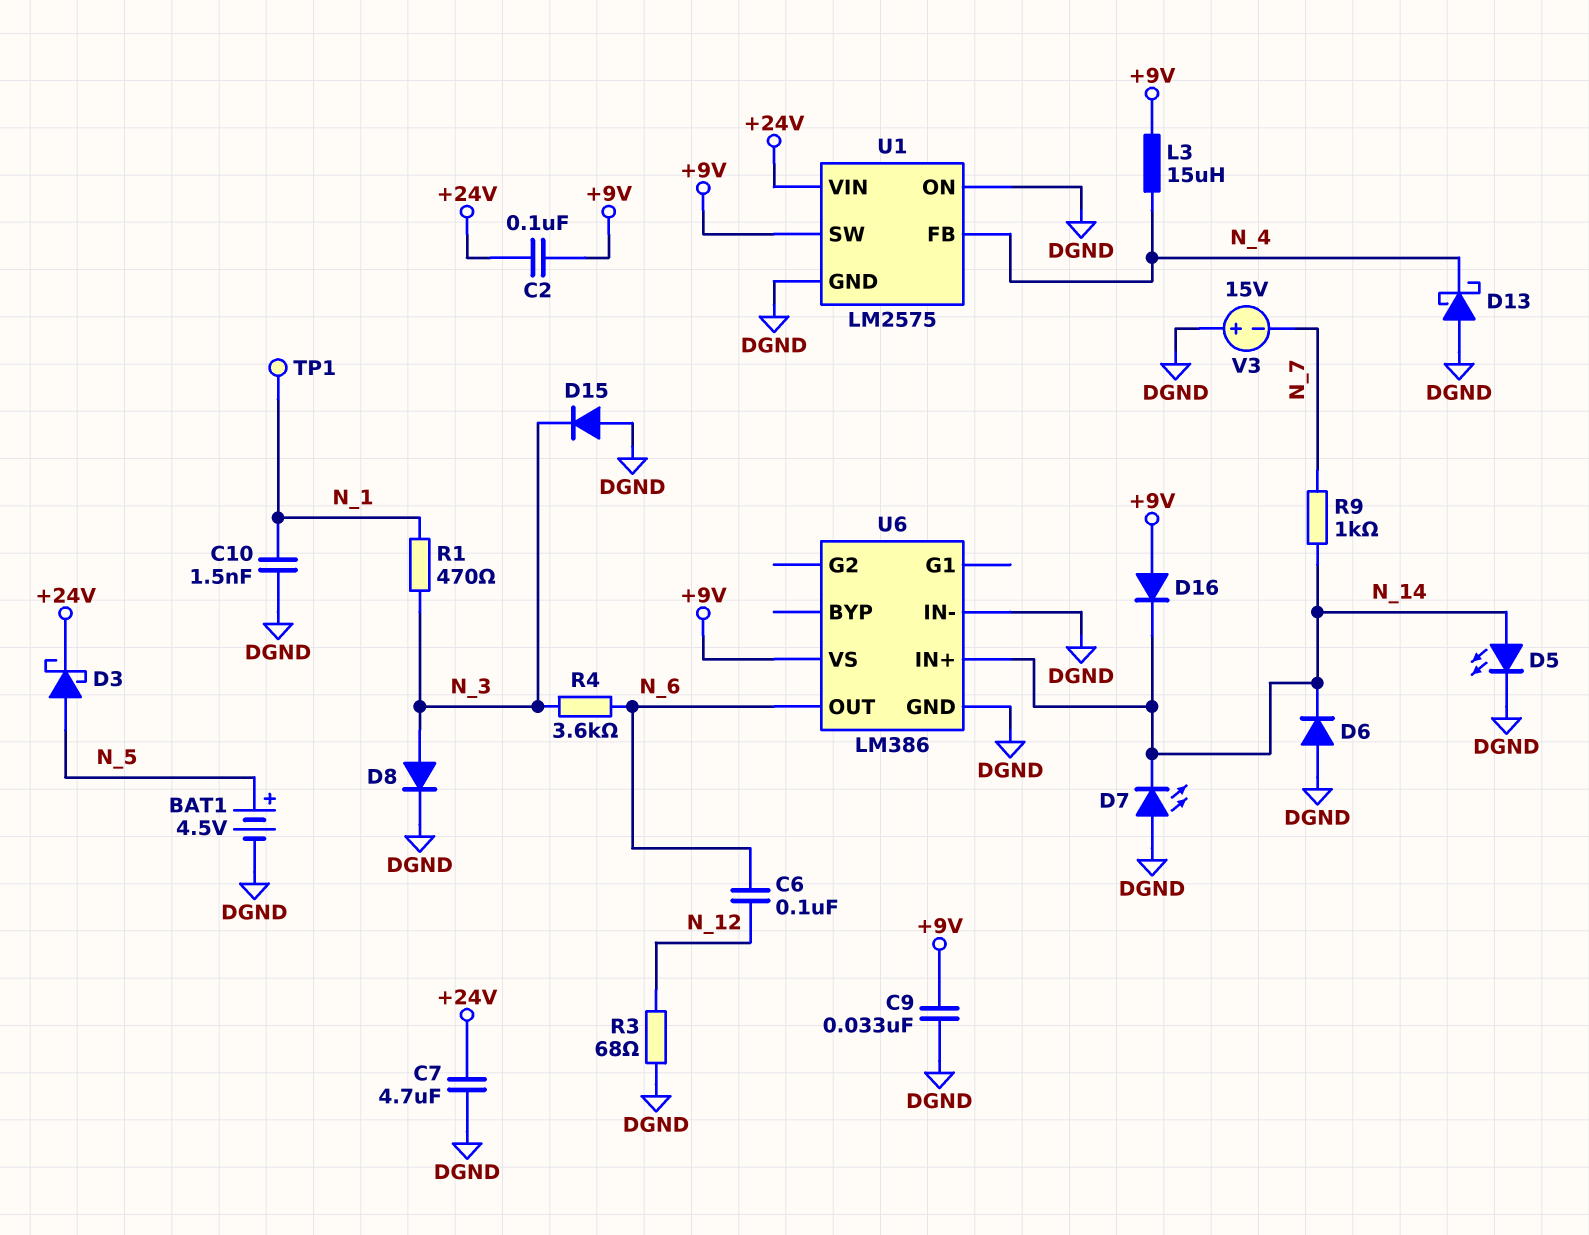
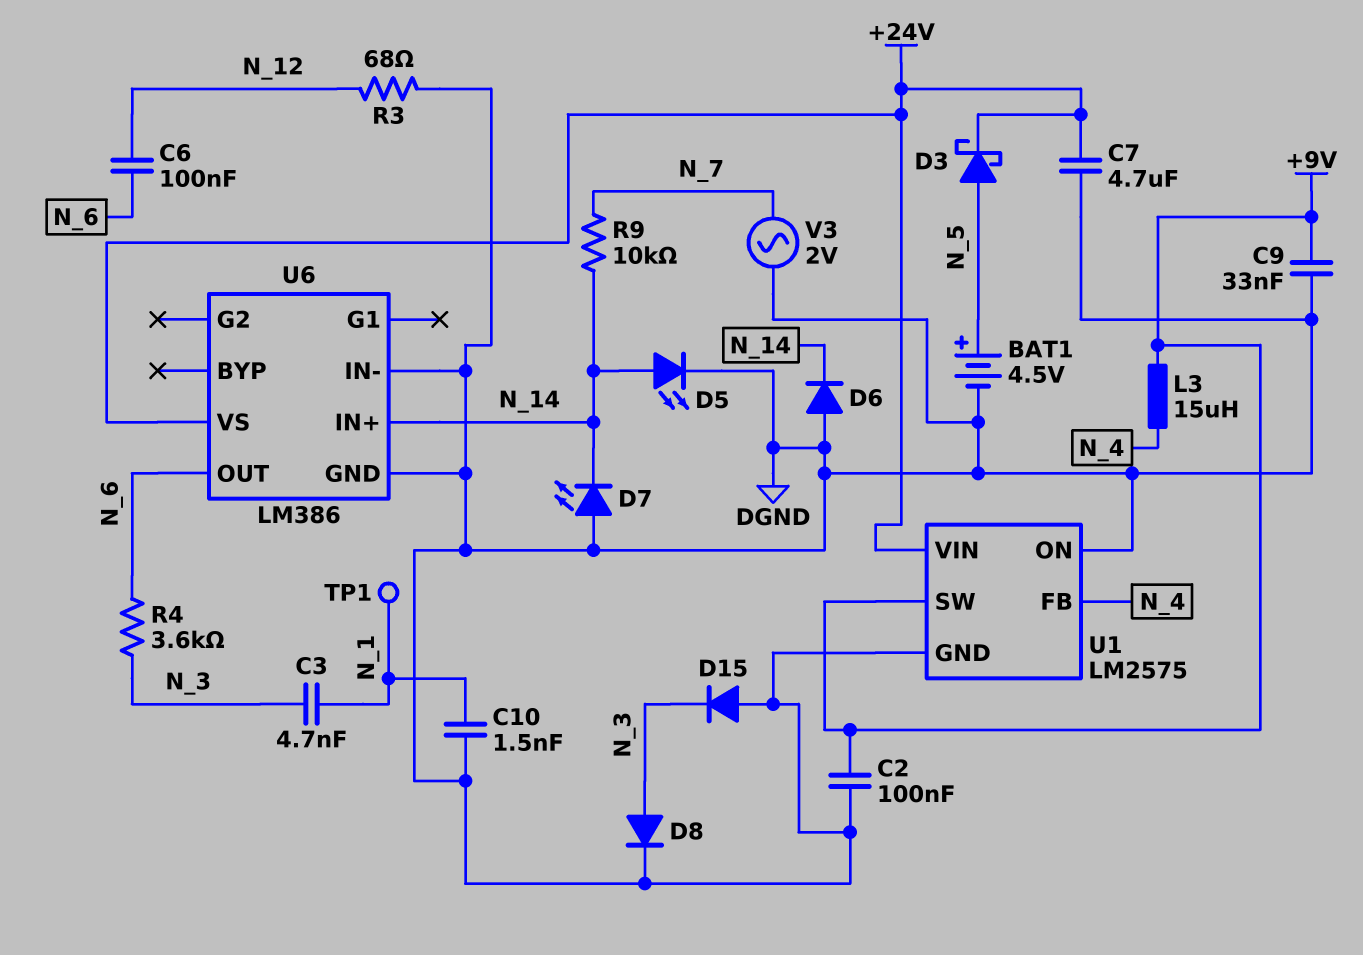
C2: 100nF (+9V, +24V) -> 100nF (+9V, DGND)
C3: none -> 4.7nF (N_1, N_3)
D13: schottky (A DGND, K N_4) -> none
D16: diode (A +9V, K N_14) -> none
R1: 470 (N_1, N_3) -> none
R9: 1k (N_7, N_14) -> 10k (N_7, N_14)
U6 pin VS: +9V -> +24V
V3: 15V (plus DGND, minus N_7) -> AC 2V (DGND, N_7)

